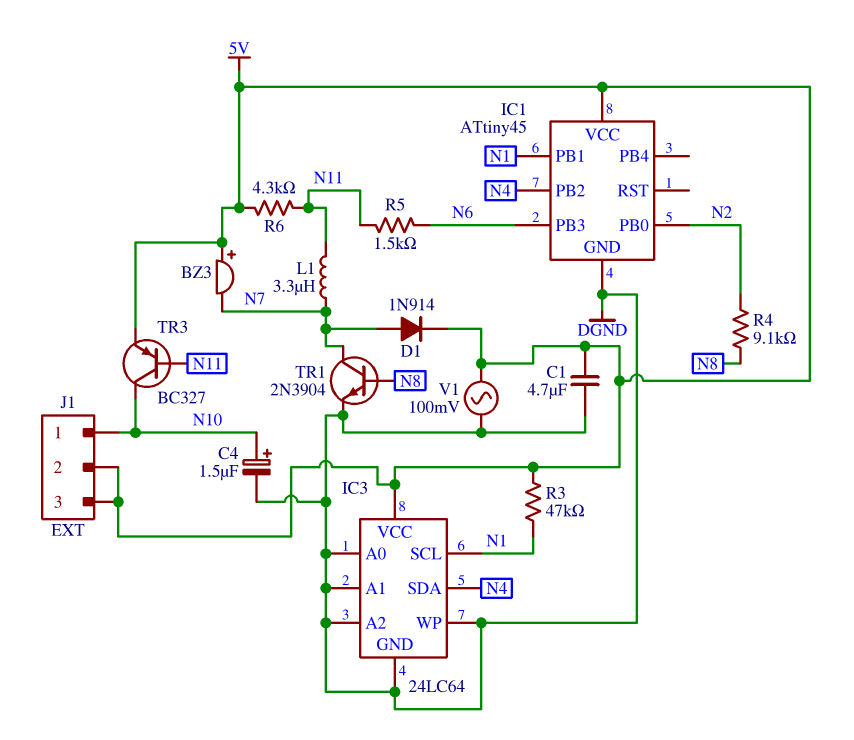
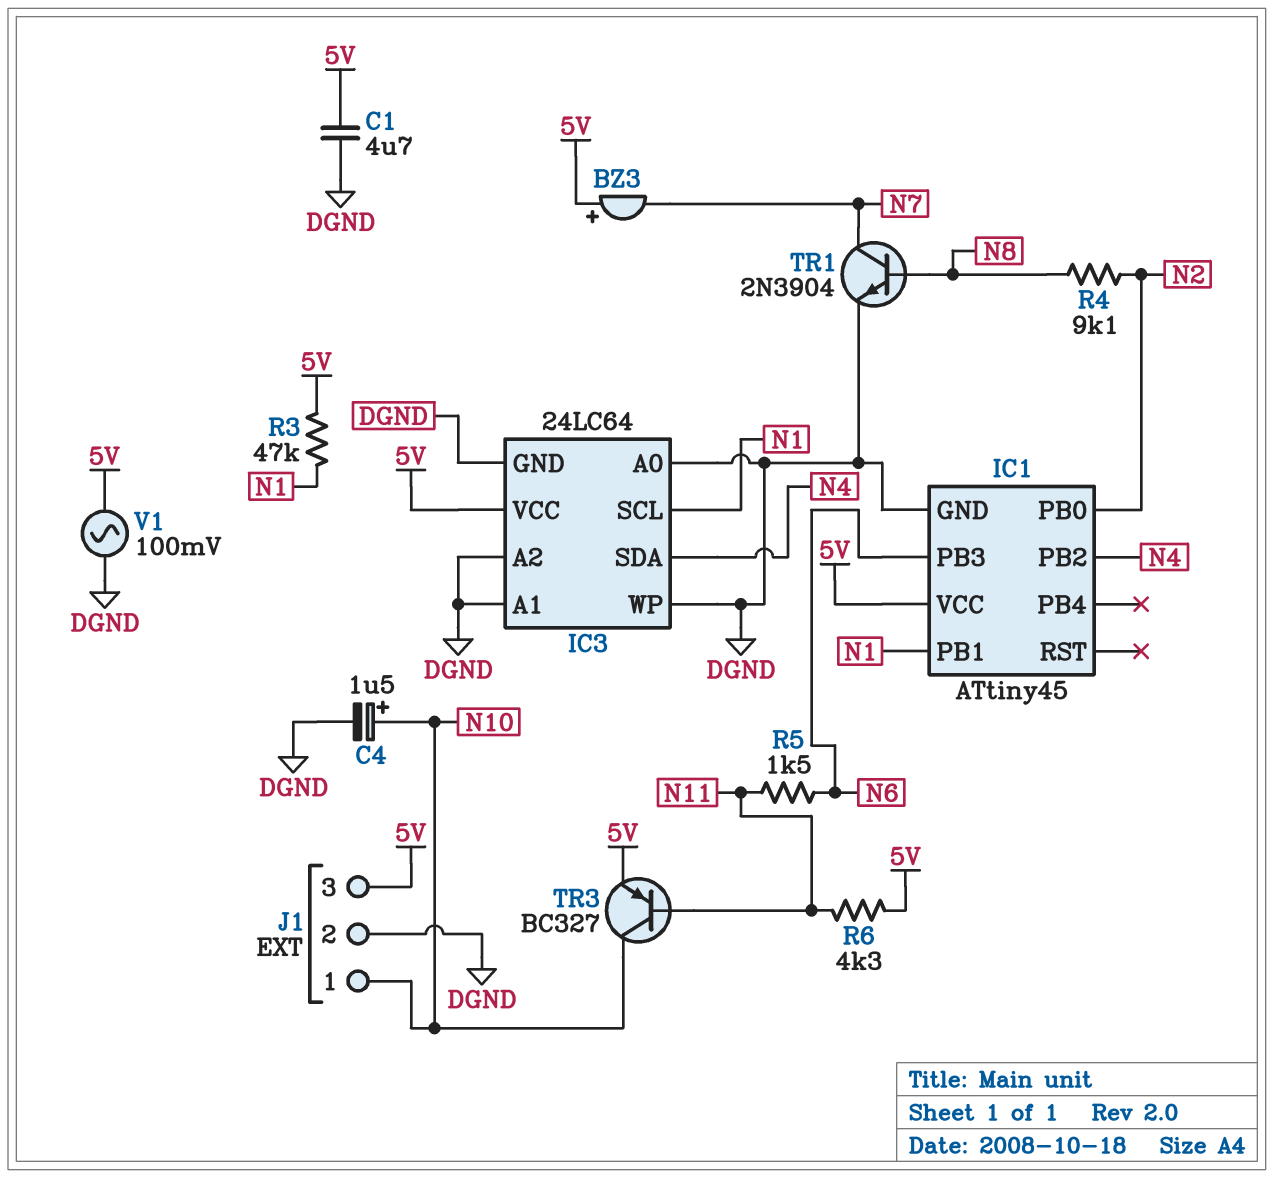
D1: diode 1N914 (A N7, K 5V) -> none
J1 pin 2: 5V -> DGND
L1: 3.3uH (N7, N11) -> none

